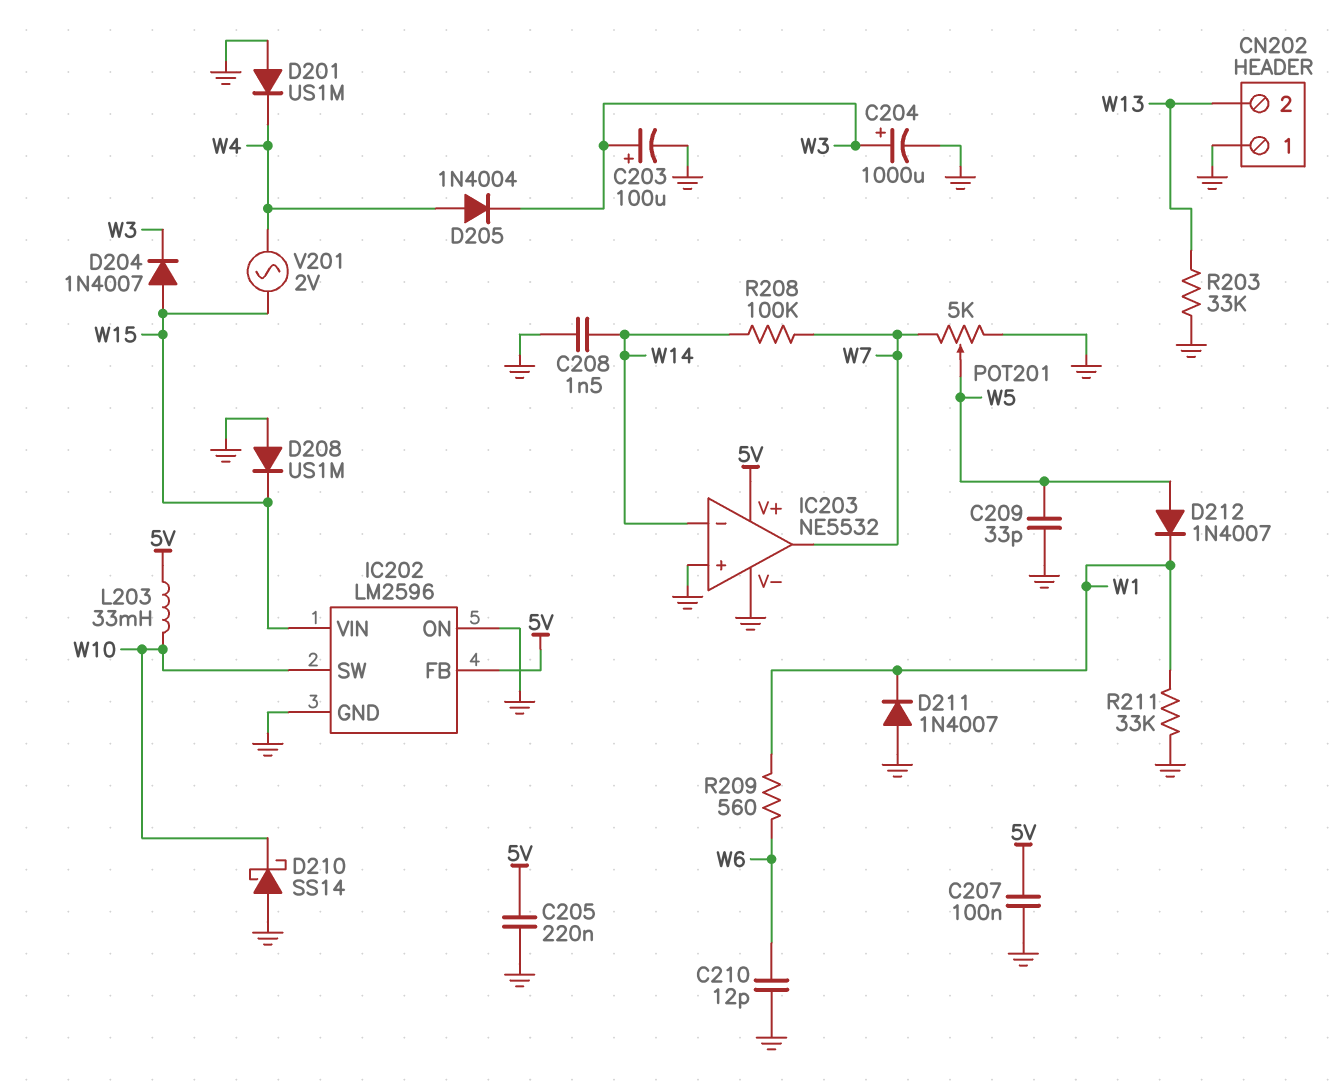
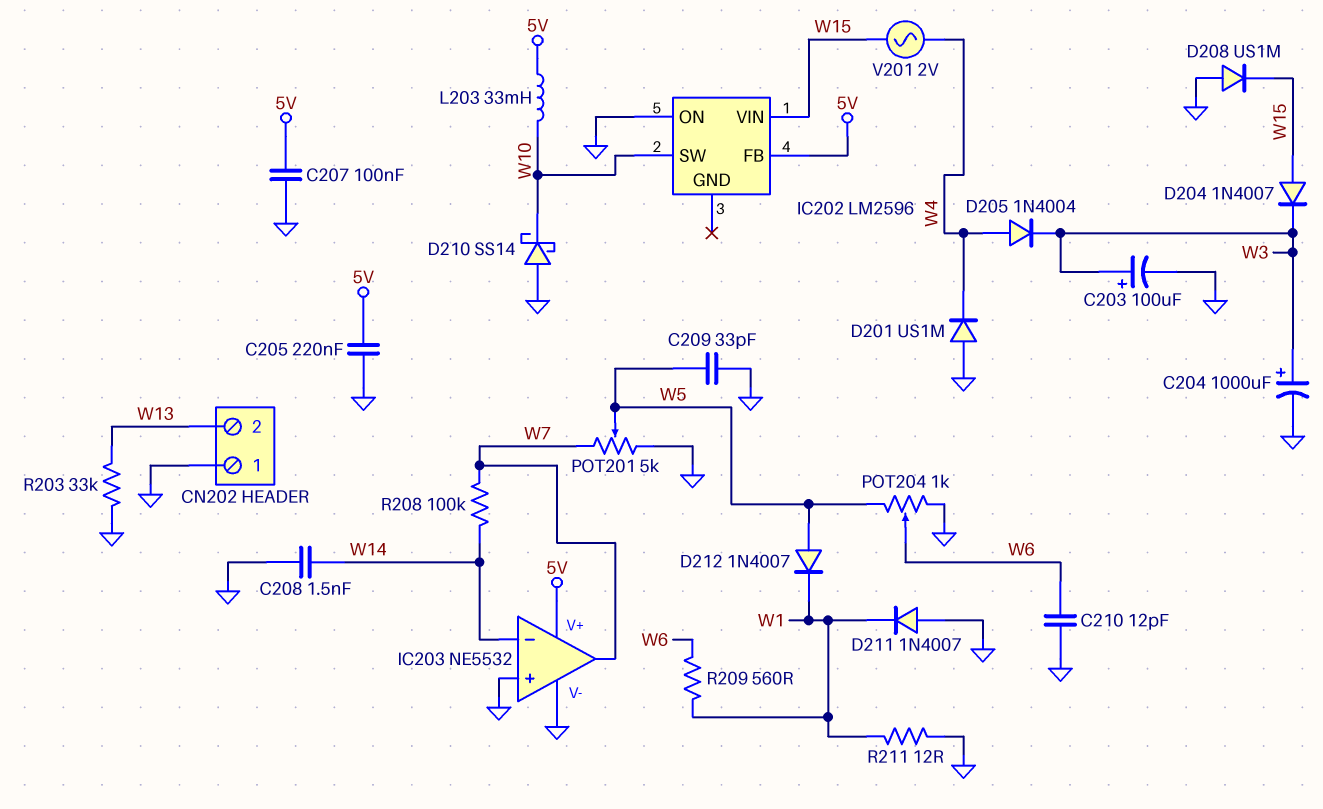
IC202 pin GND: GND -> none
POT204: none -> 1k (GND, W5, wiper W6)
R211: 33k (GND, W1) -> 12 (GND, W1)

